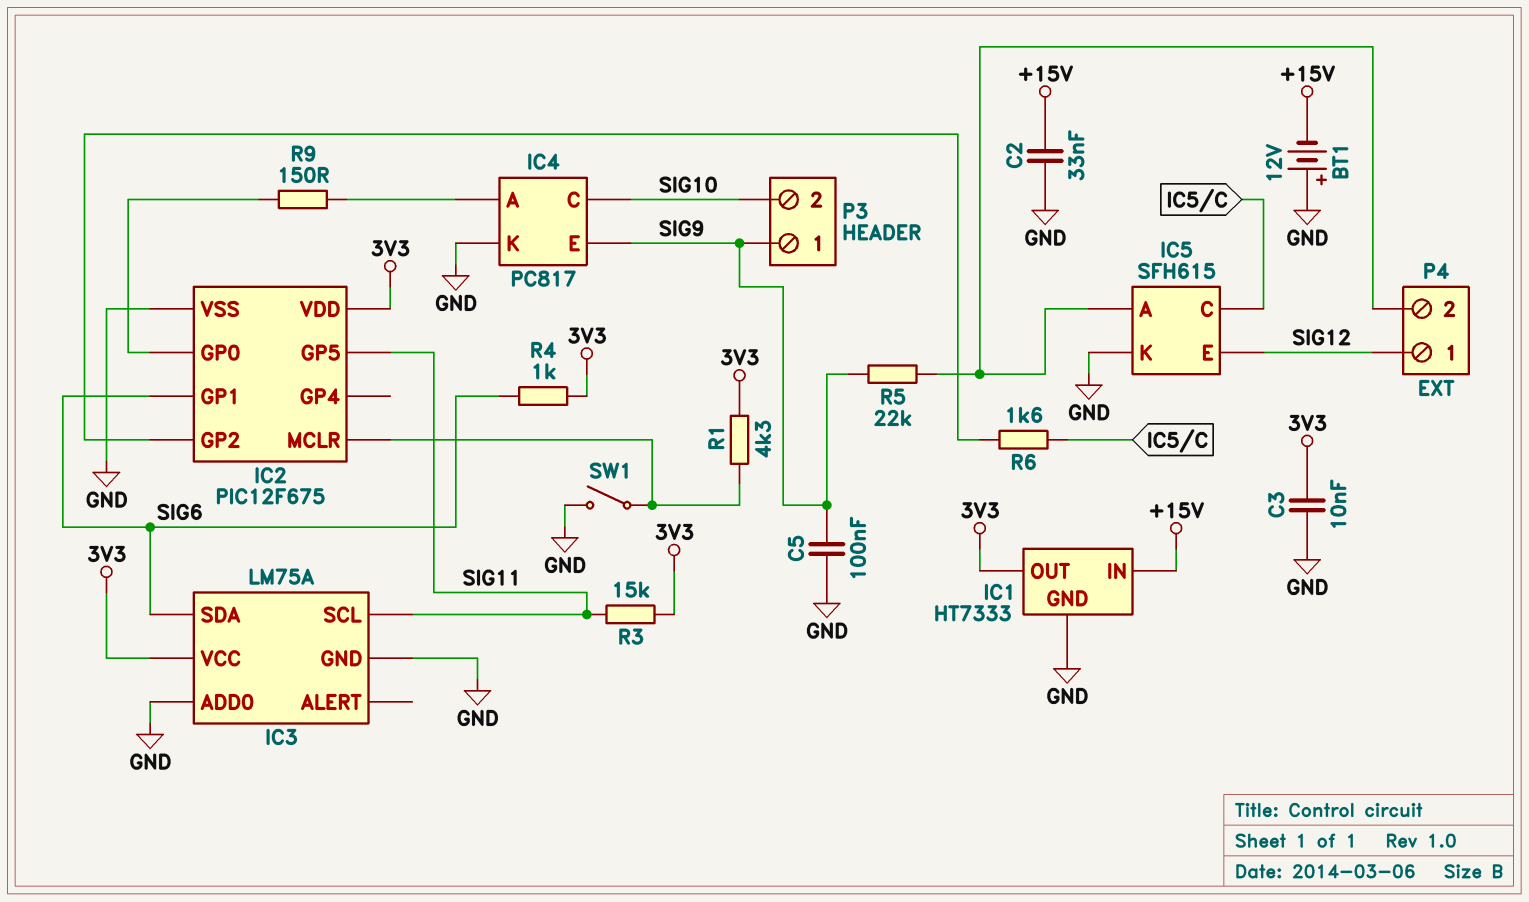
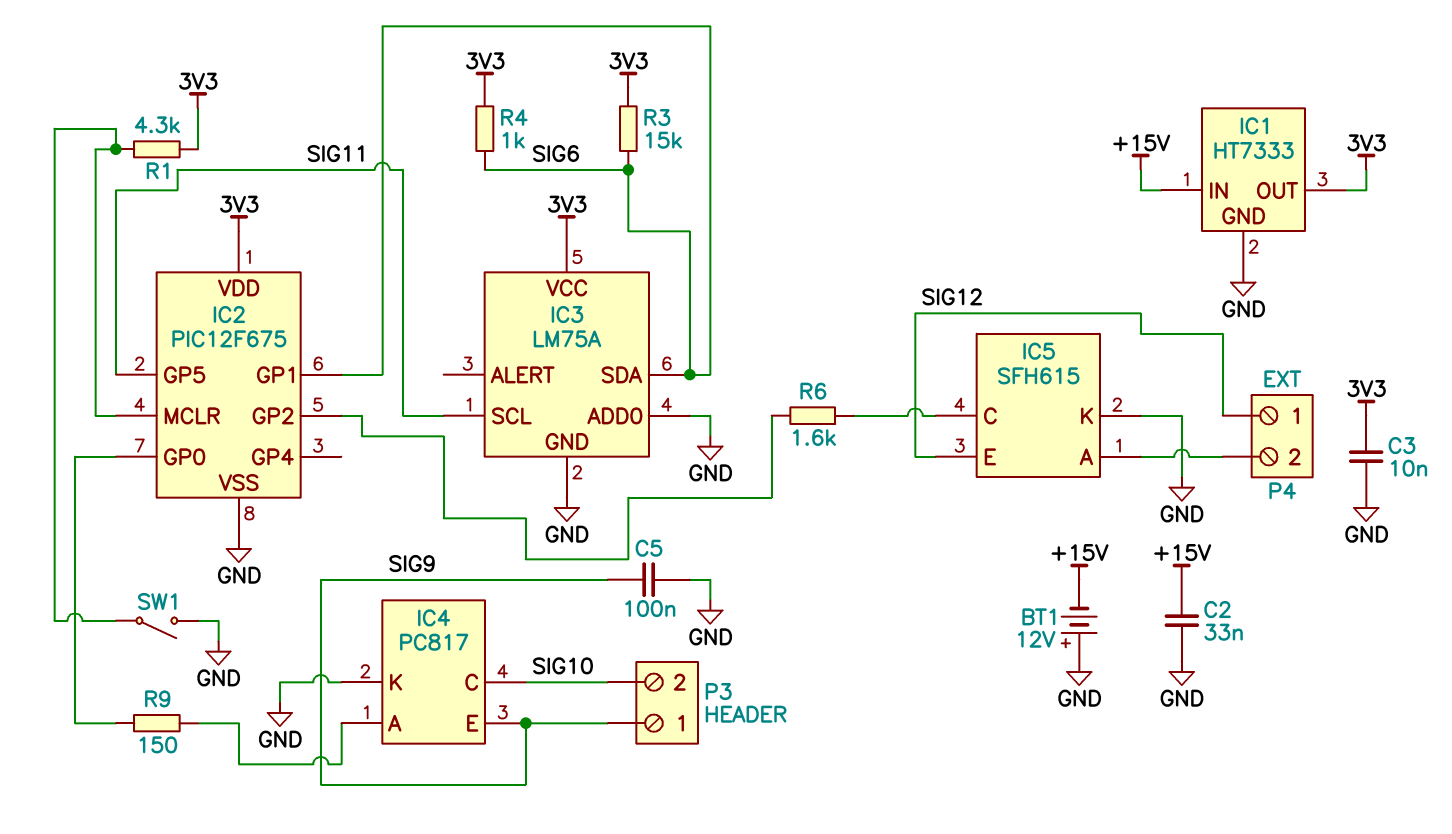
R3: 15k (3V3, SIG11) -> 15k (3V3, SIG6)
R5: 22k (IC5/A, SIG9) -> none

